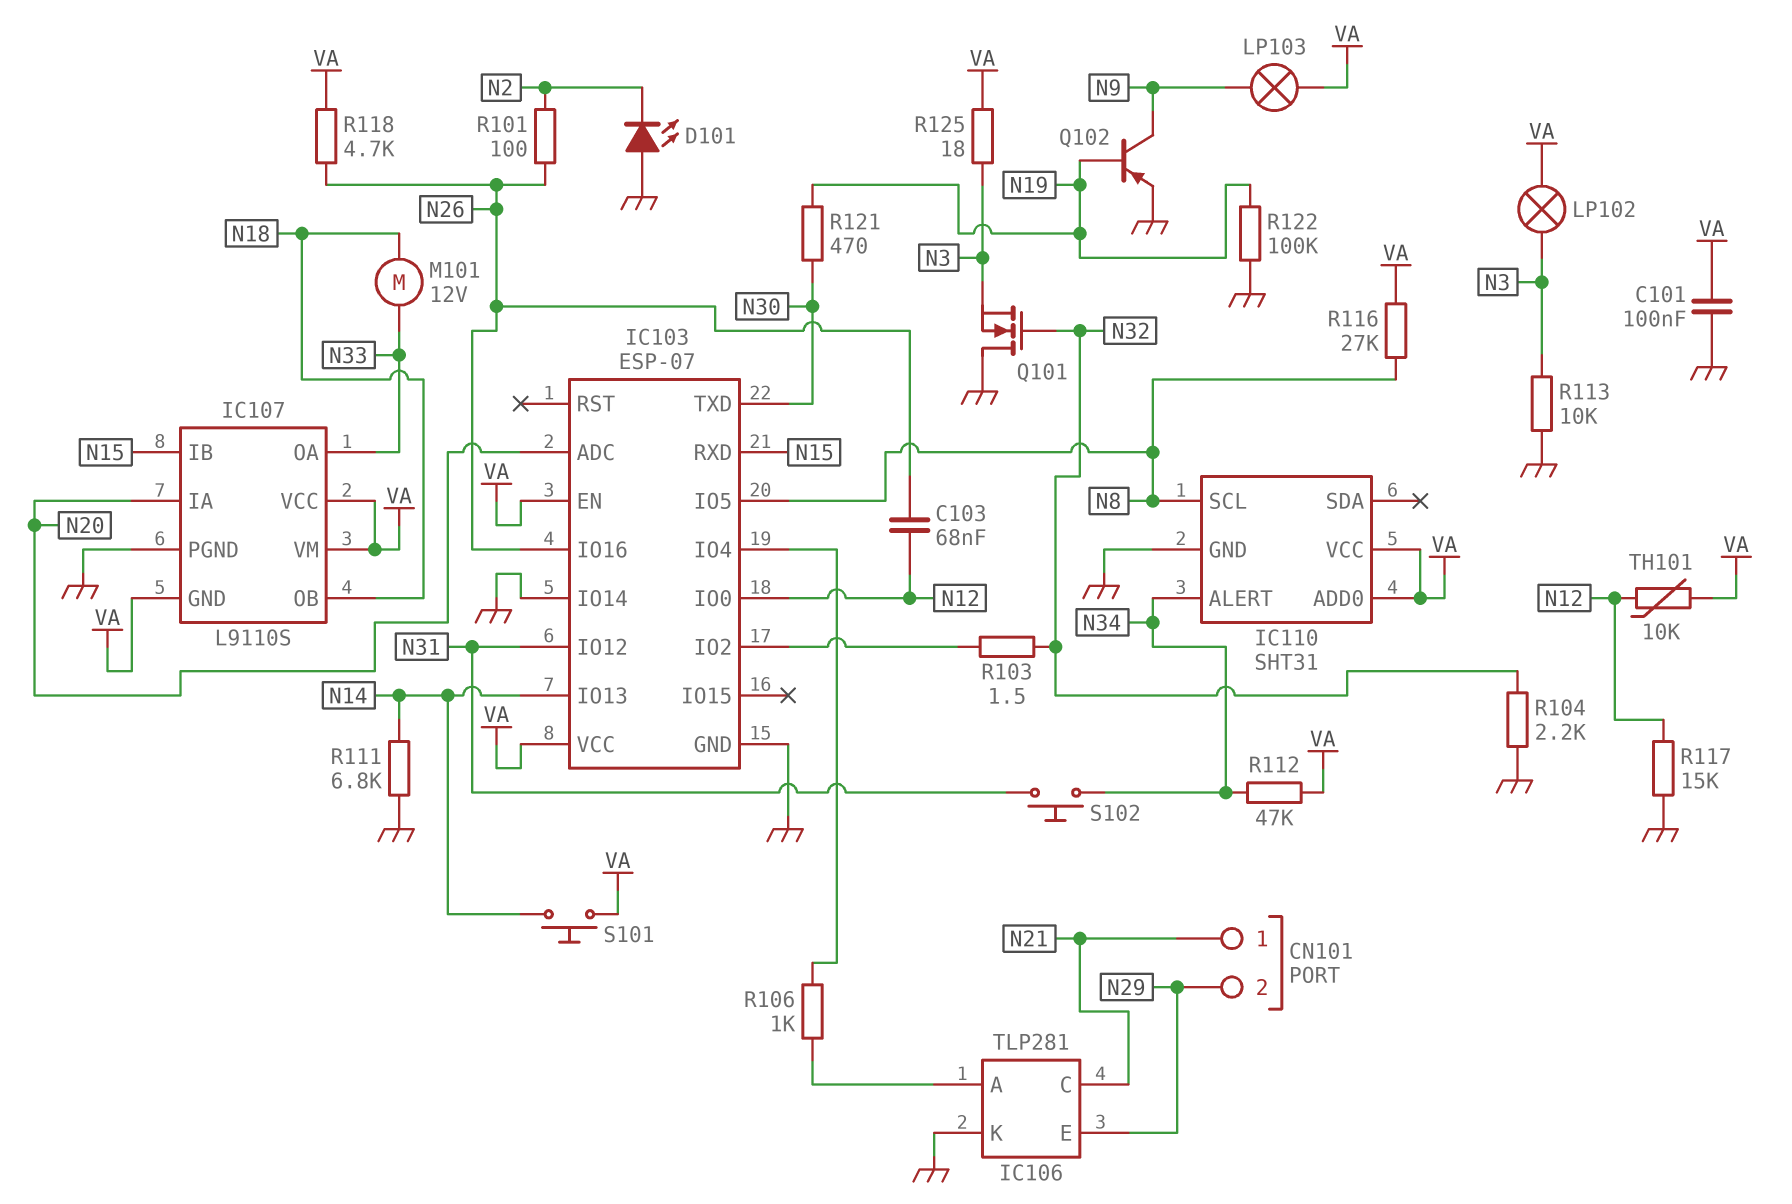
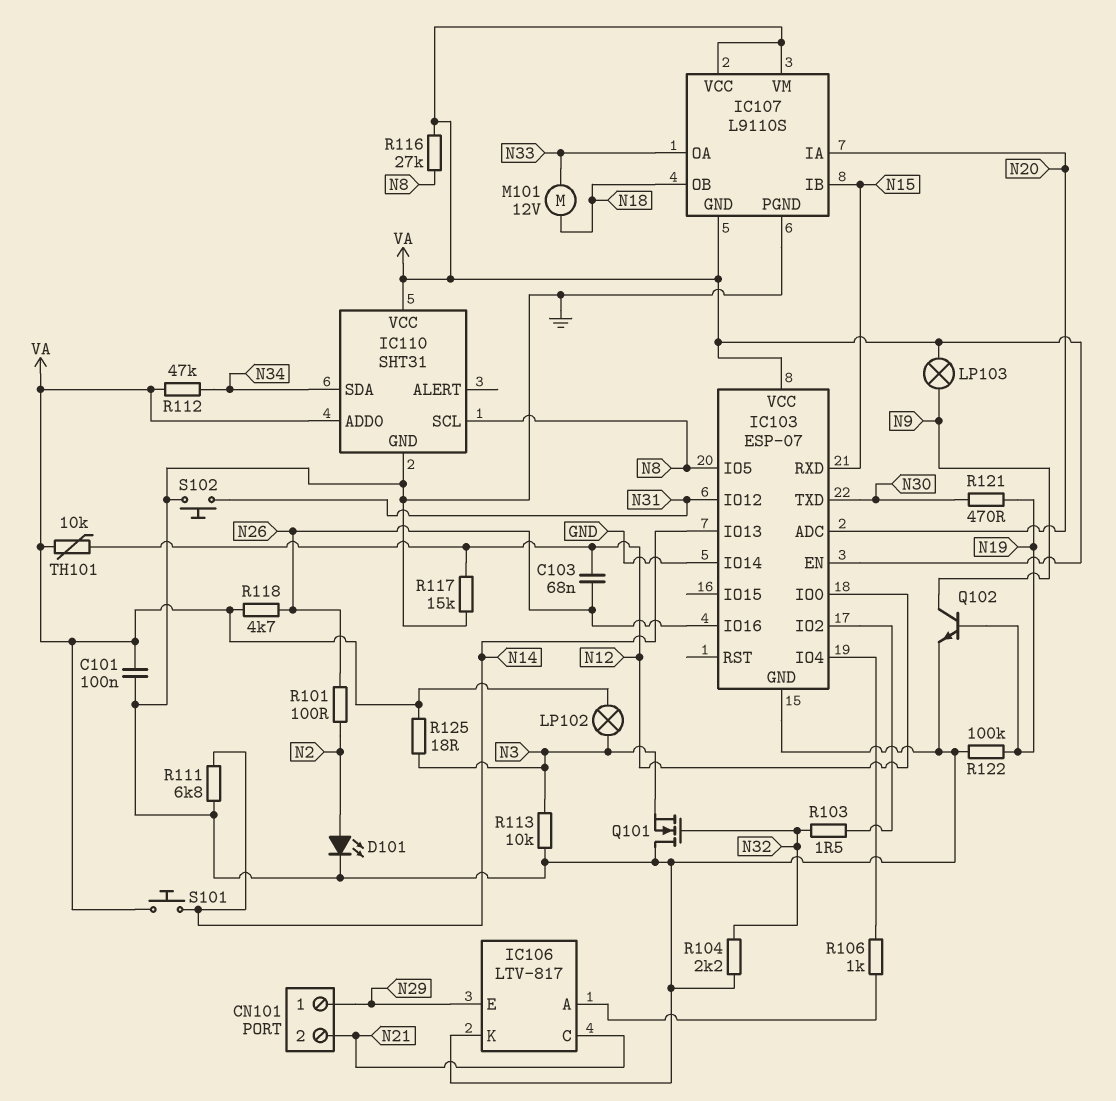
CN101 pin 1: N21 -> N29
CN101 pin 2: N29 -> N21
D101: LED (A GND, K N2) -> LED (A N2, K GND)
IC106: TLP281 -> LTV-817
IC110 pin ALERT: N34 -> none
IC110 pin SDA: none -> N34
Q102: PNP (B N19, C N9, E GND) -> NPN (B N19, C N9, E GND)
S102: button (N31, N34) -> button (GND, N31)

